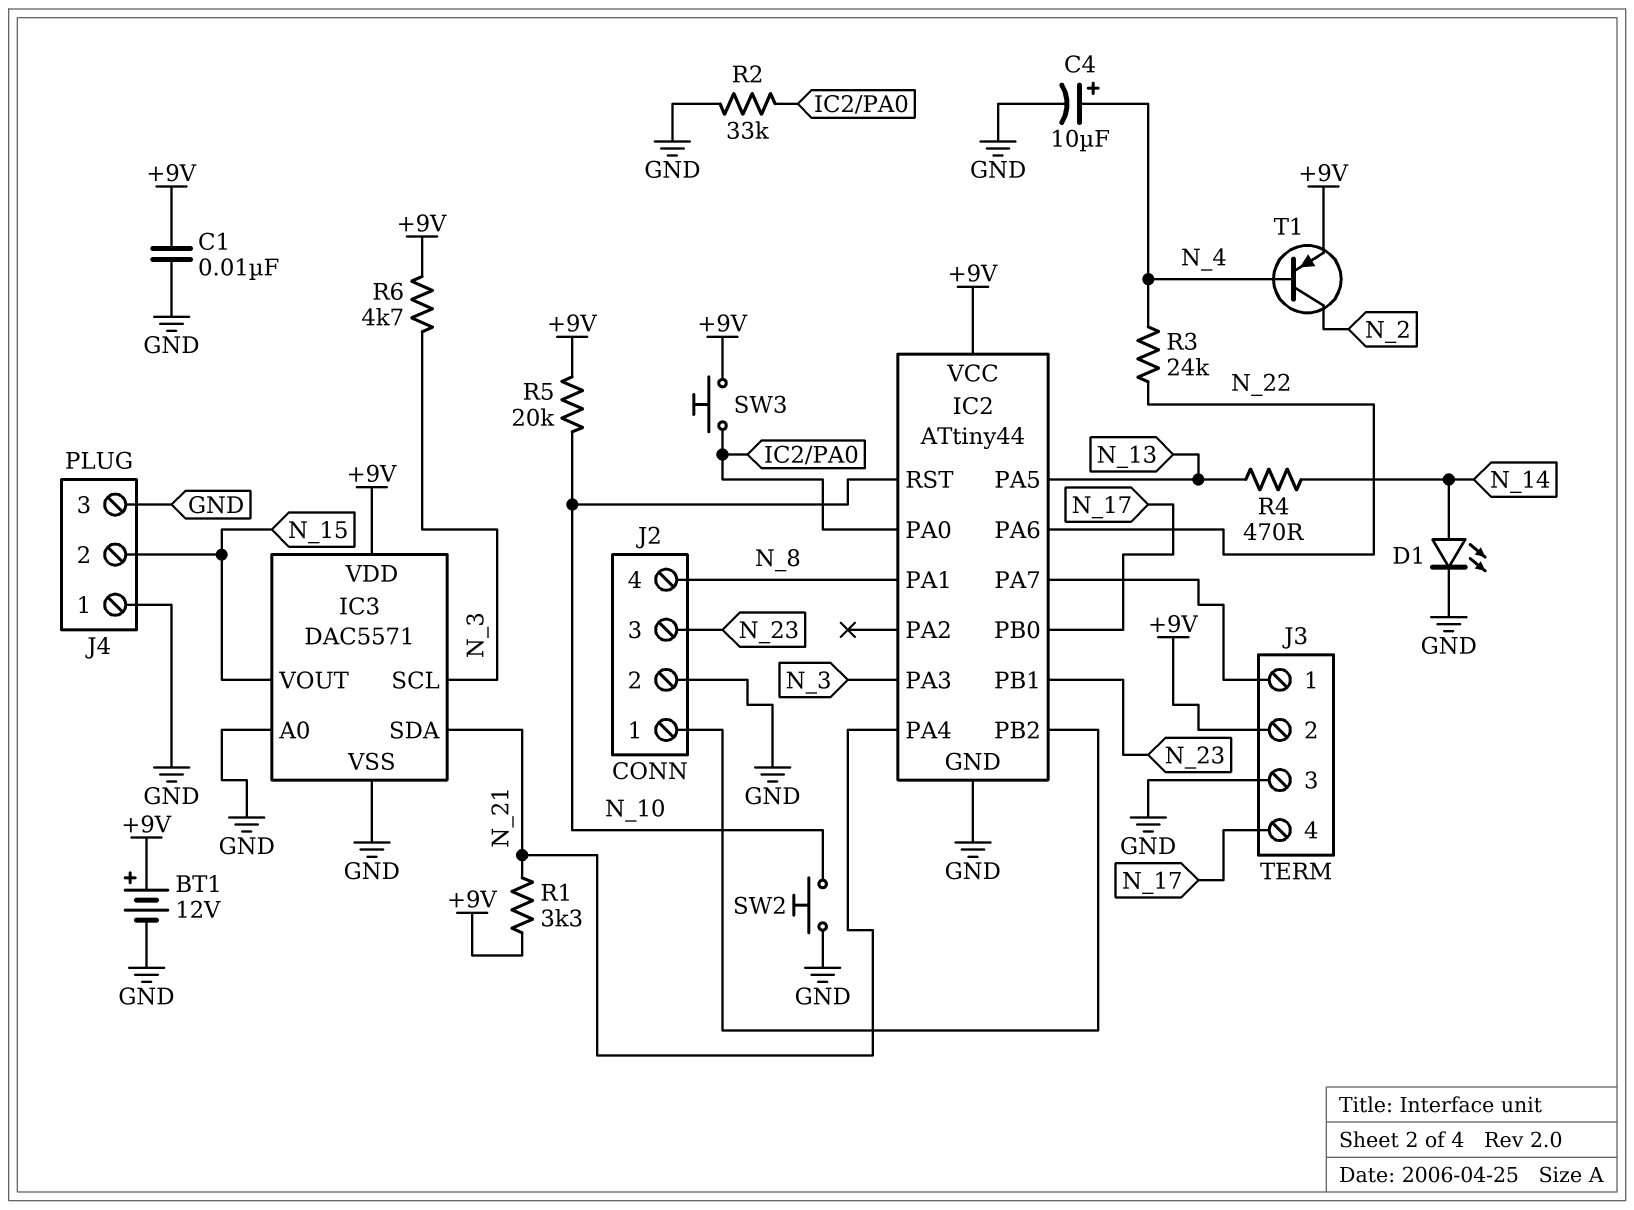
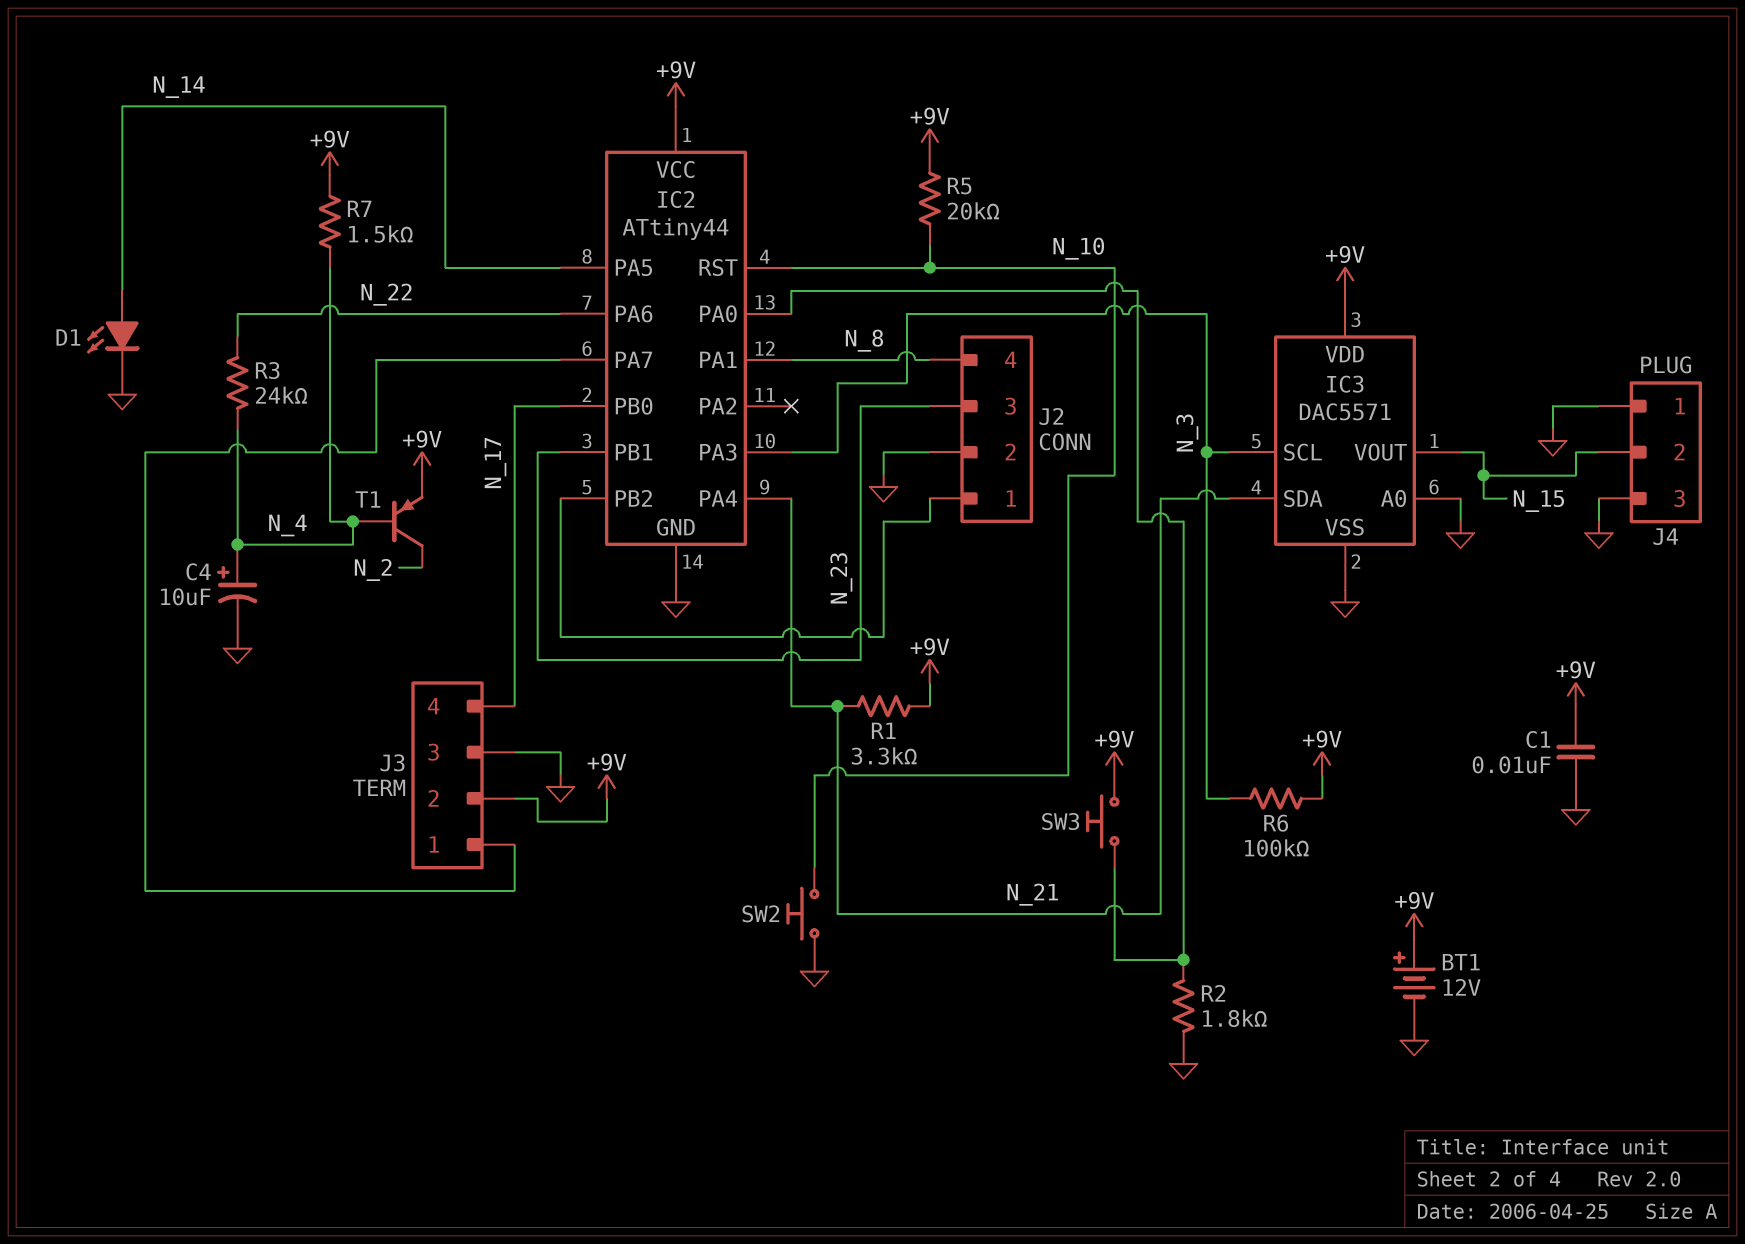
IC2 pin PA5: N_13 -> N_14
R2: 33k (GND, IC2/PA0) -> 1.8k (GND, IC2/PA0)
R4: 470 (N_13, N_14) -> none
R6: 4.7k (+9V, N_3) -> 100k (+9V, N_3)
R7: none -> 1.5k (+9V, N_4)

